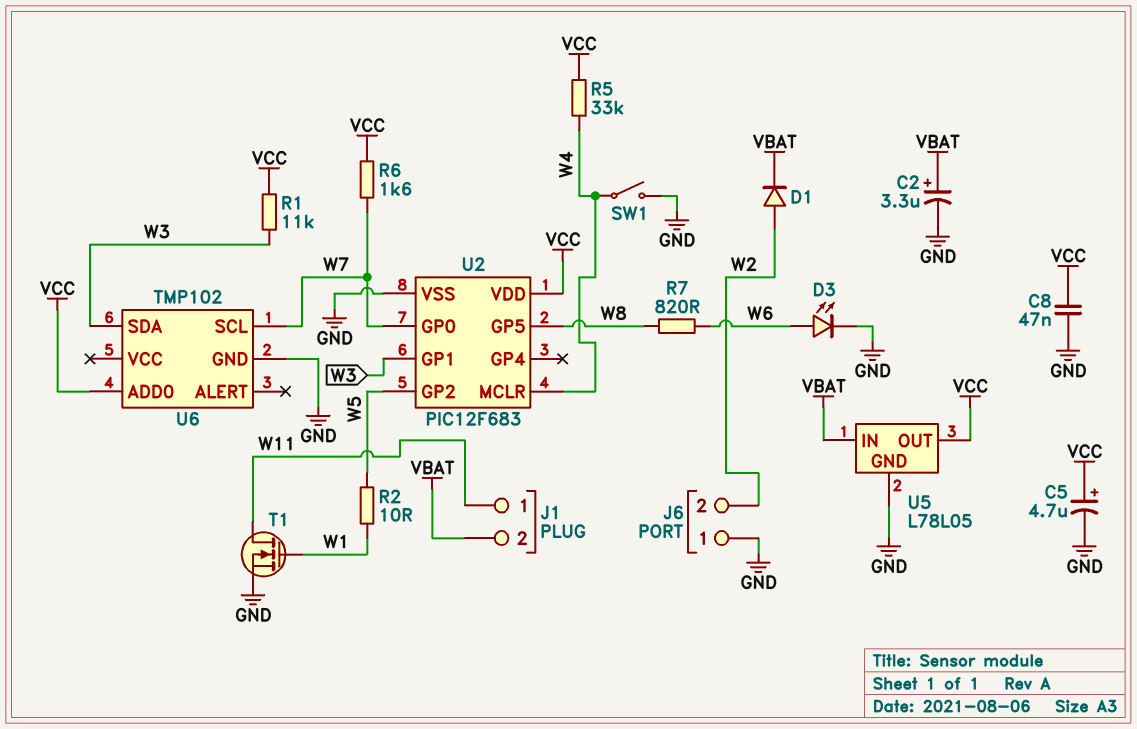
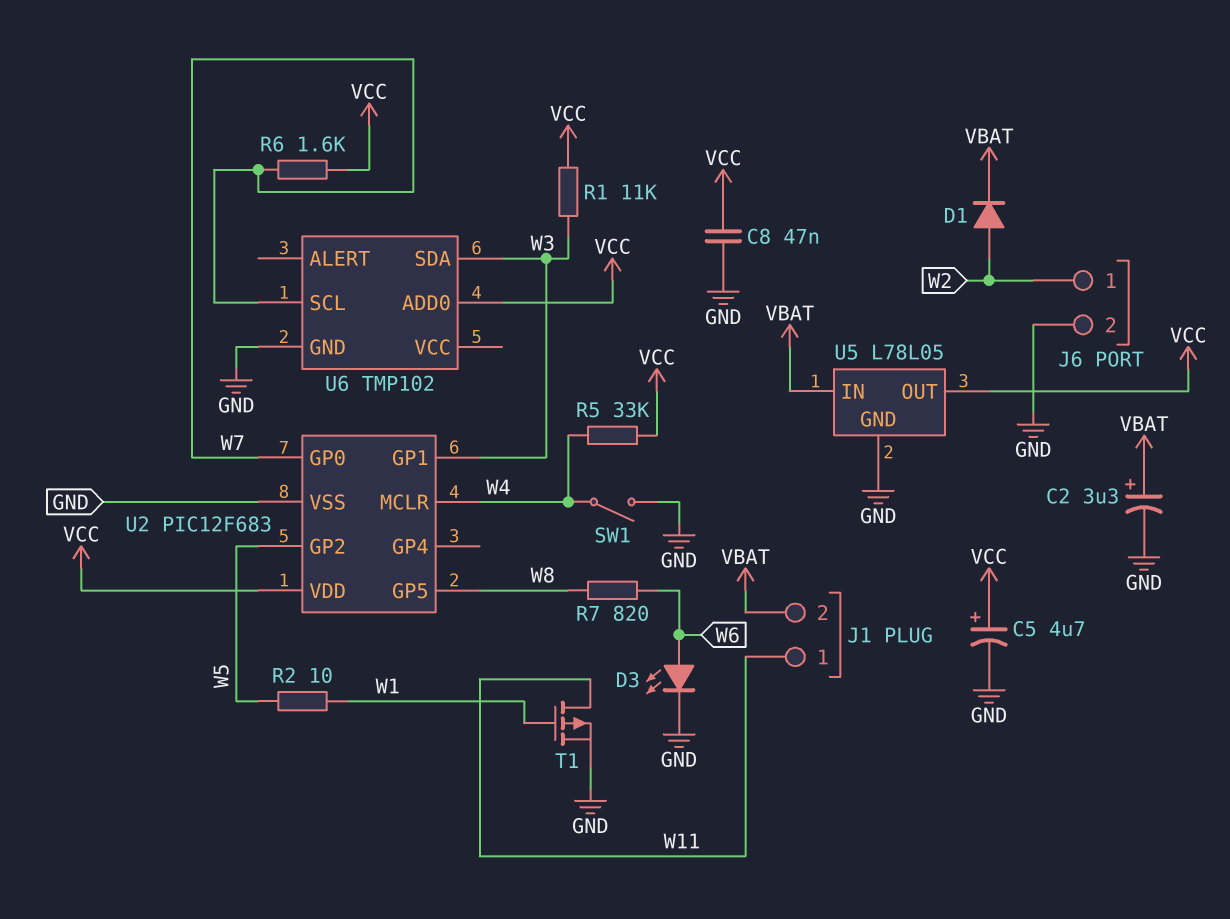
J6 pin 1: GND -> W2
J6 pin 2: W2 -> GND
T1: NMOS (G W1, D W11, S GND) -> PMOS (G W1, D W11, S GND)

